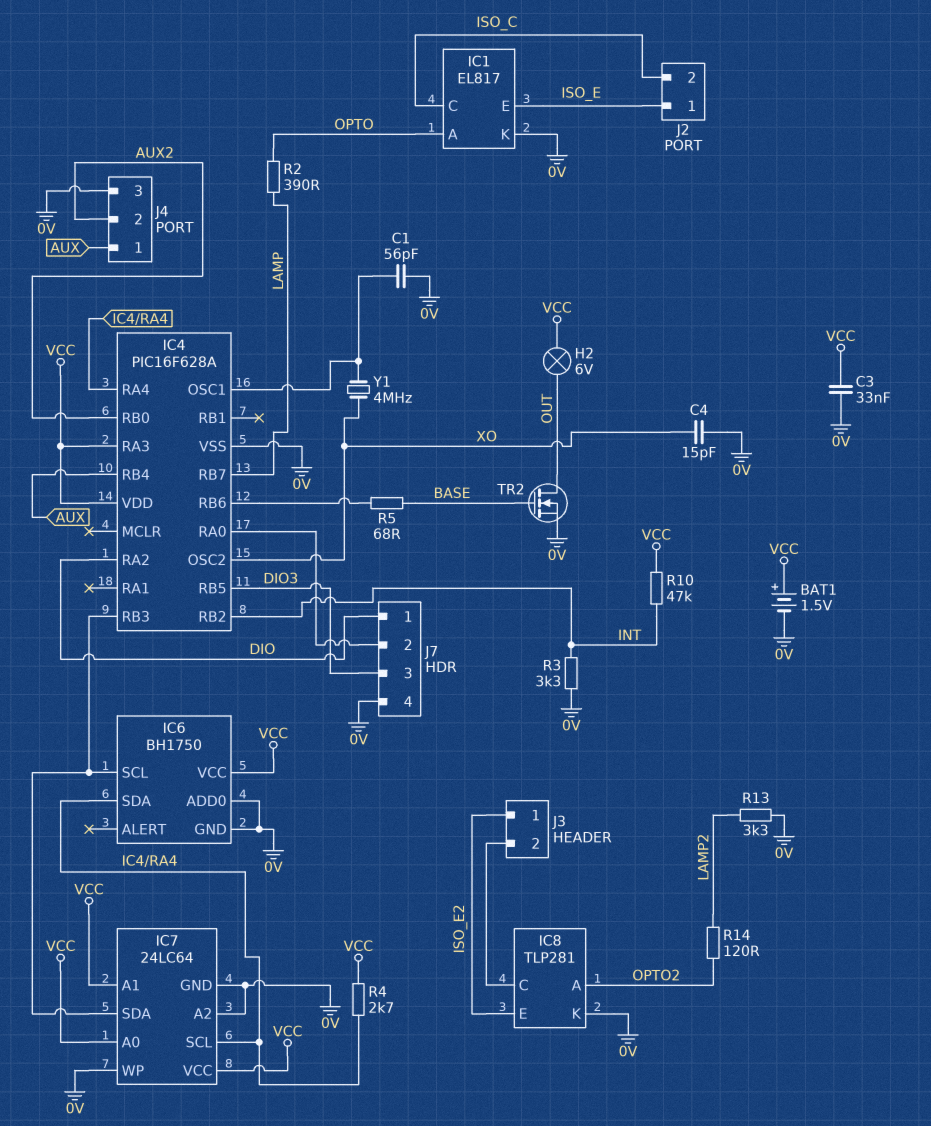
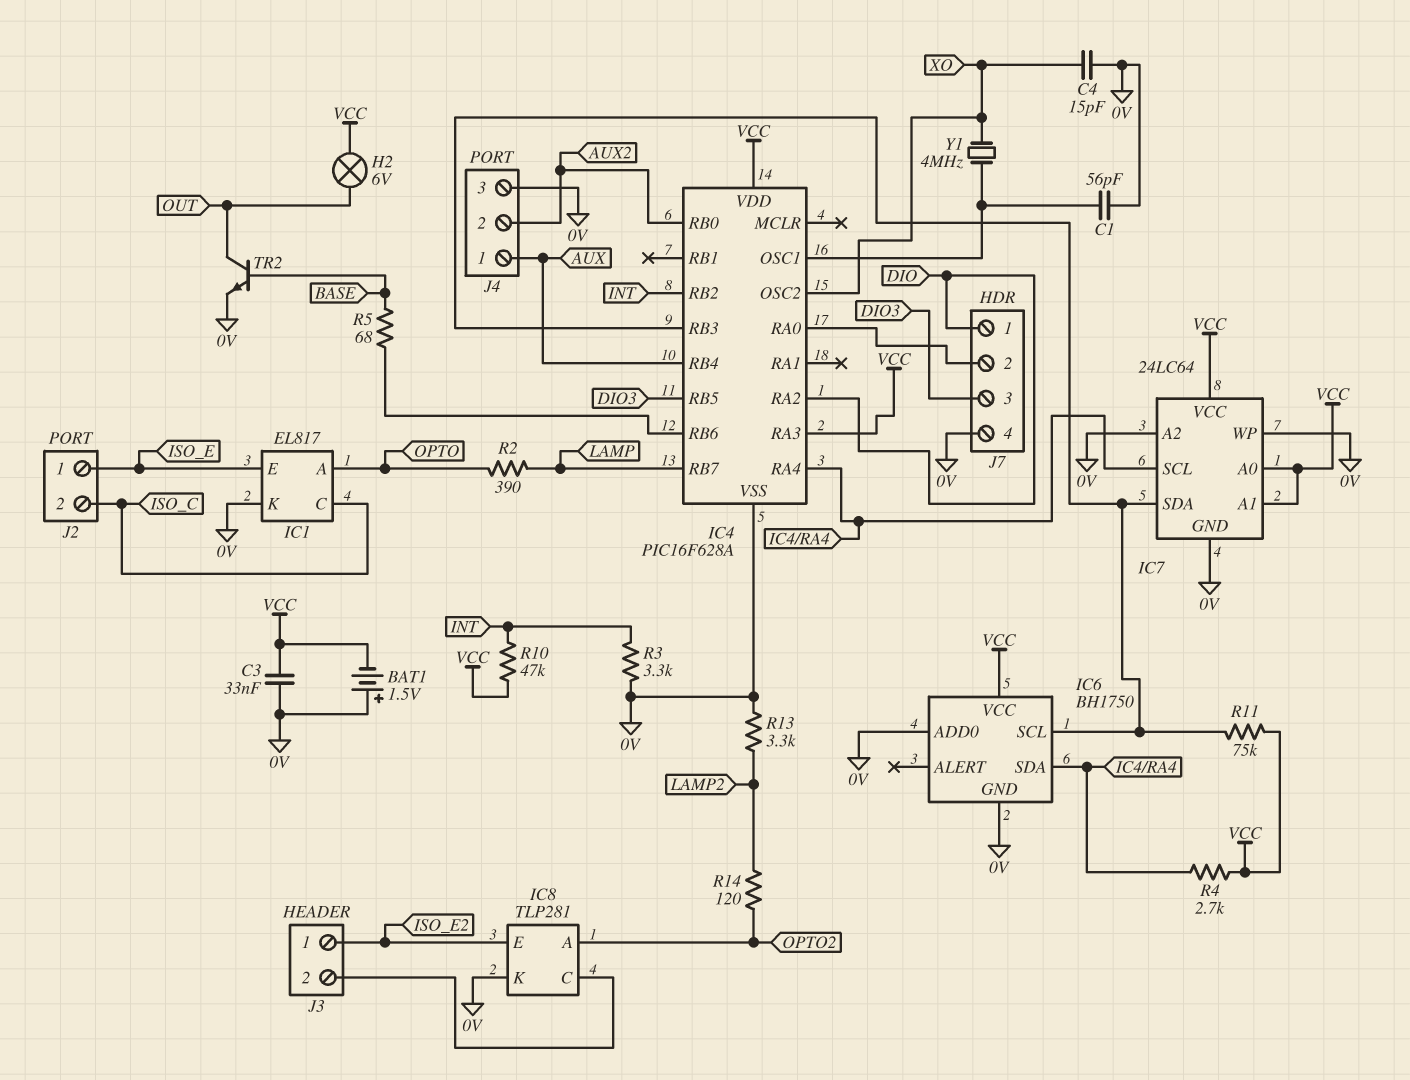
BAT1: 1.5V (plus VCC, minus 0V) -> 1.5V (plus 0V, minus VCC)
R11: none -> 75k (IC4/RB3, VCC)
TR2: NMOS (G BASE, D OUT, S 0V) -> NPN (B BASE, C OUT, E 0V)

